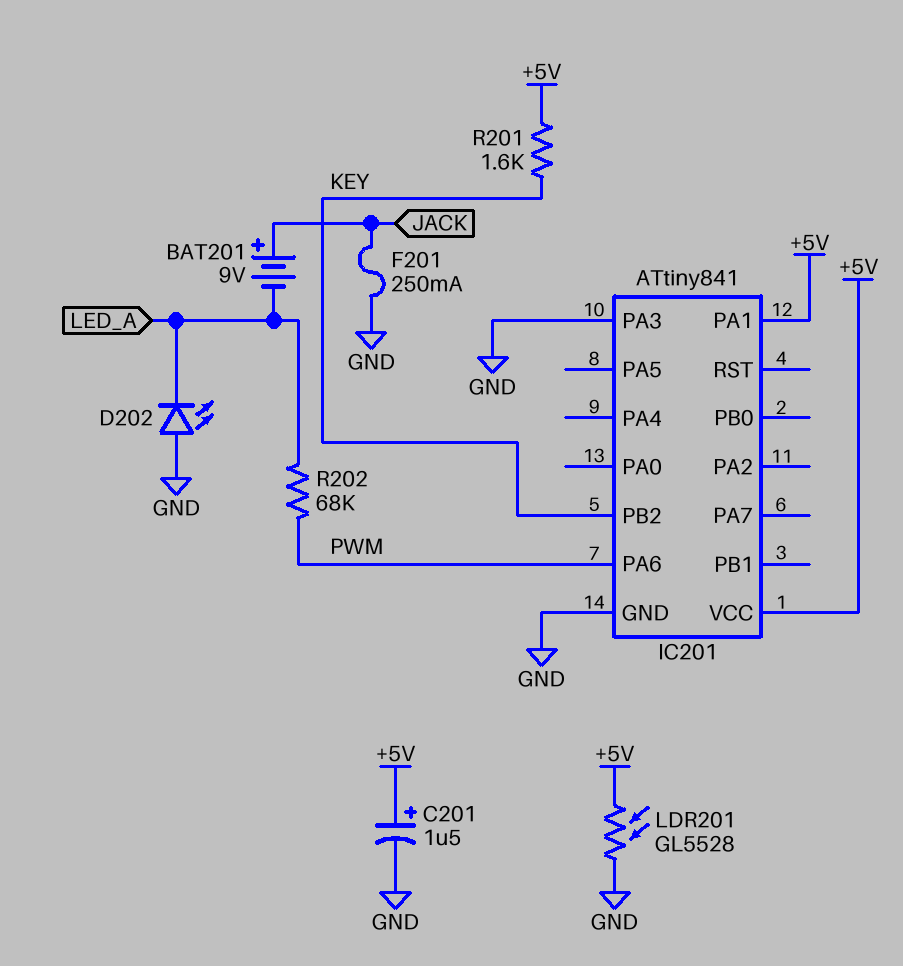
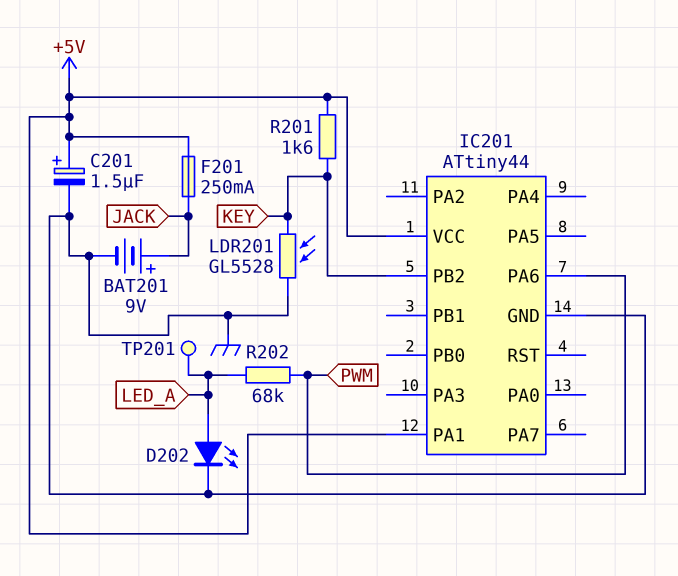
BAT201: 9V (plus JACK, minus LED_A) -> 9V (plus JACK, minus GND)
D202: LED (A GND, K LED_A) -> LED (A LED_A, K GND)
F201: 250mA (GND, JACK) -> 250mA (+5V, JACK)
IC201: ATtiny841 -> ATtiny44
IC201 pin PA3: GND -> none
LDR201: GL5528 (+5V, GND) -> GL5528 (GND, KEY)
TP201: none -> test point (LED_A)

